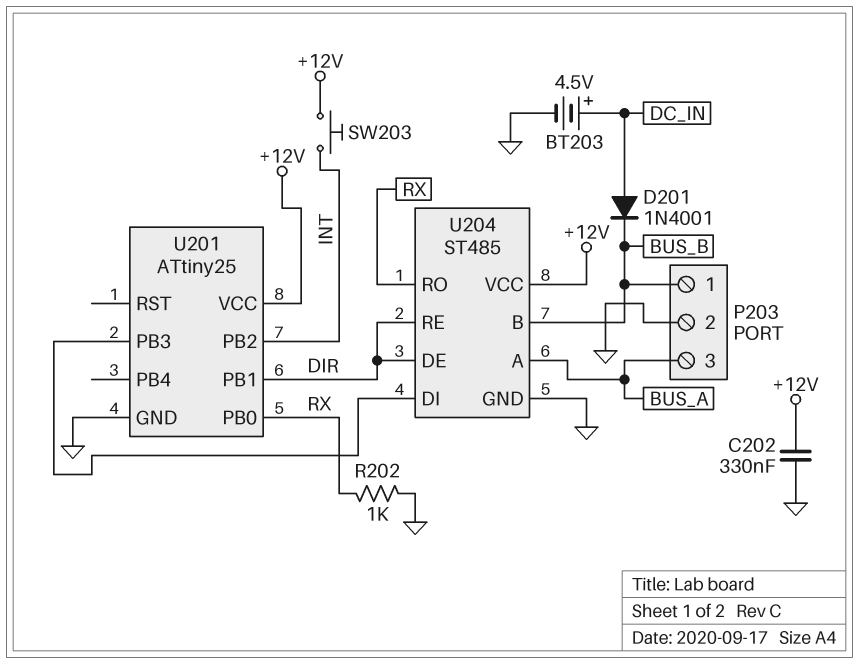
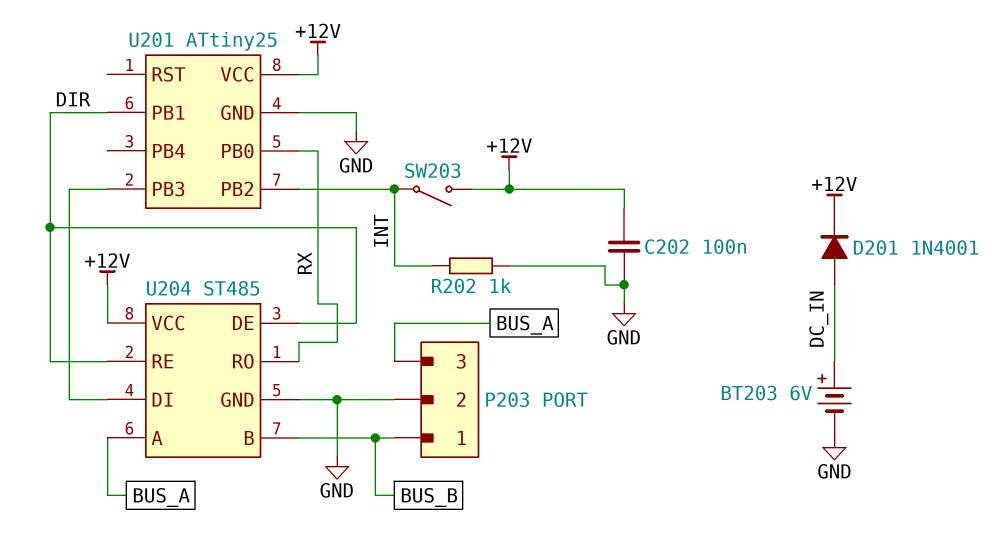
BT203: 4.5V (plus DC_IN, minus GND) -> 6V (plus DC_IN, minus GND)
C202: 330nF (+12V, GND) -> 100nF (+12V, GND)
D201: diode 1N4001 (A DC_IN, K BUS_B) -> diode 1N4001 (A DC_IN, K +12V)
R202: 1k (GND, RX) -> 1k (GND, INT)
SW203: button (+12V, INT) -> switch (+12V, INT)

